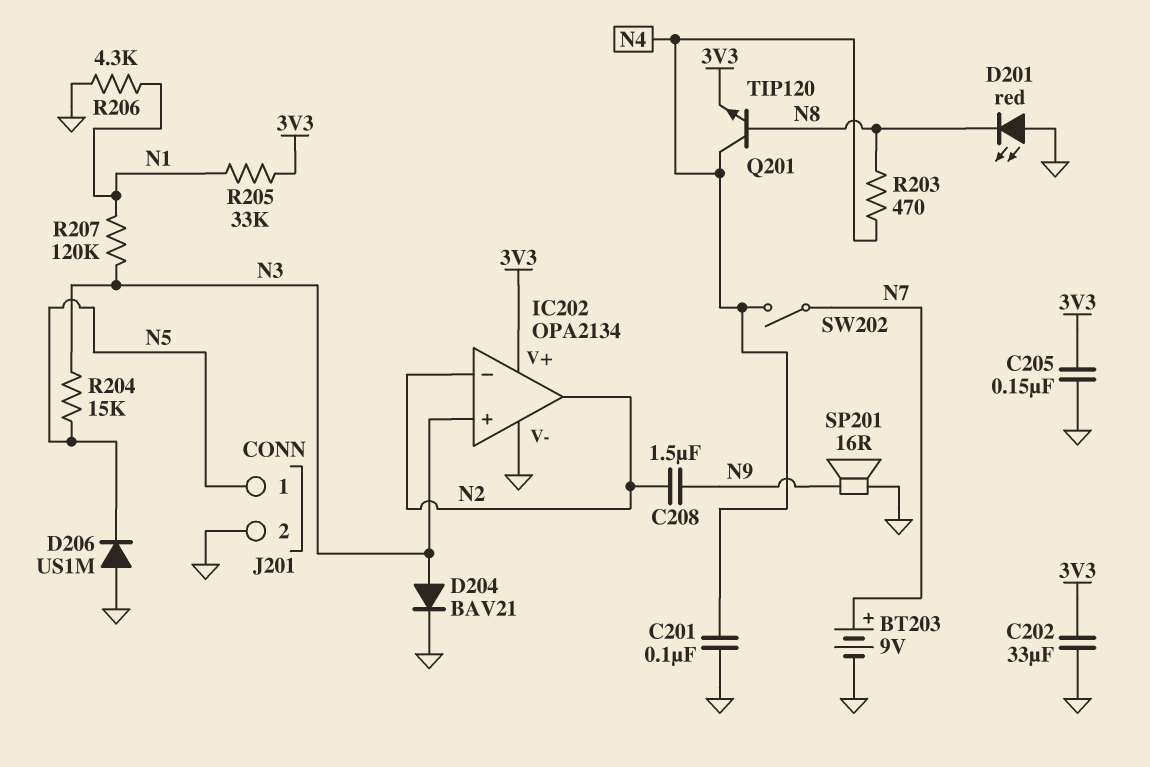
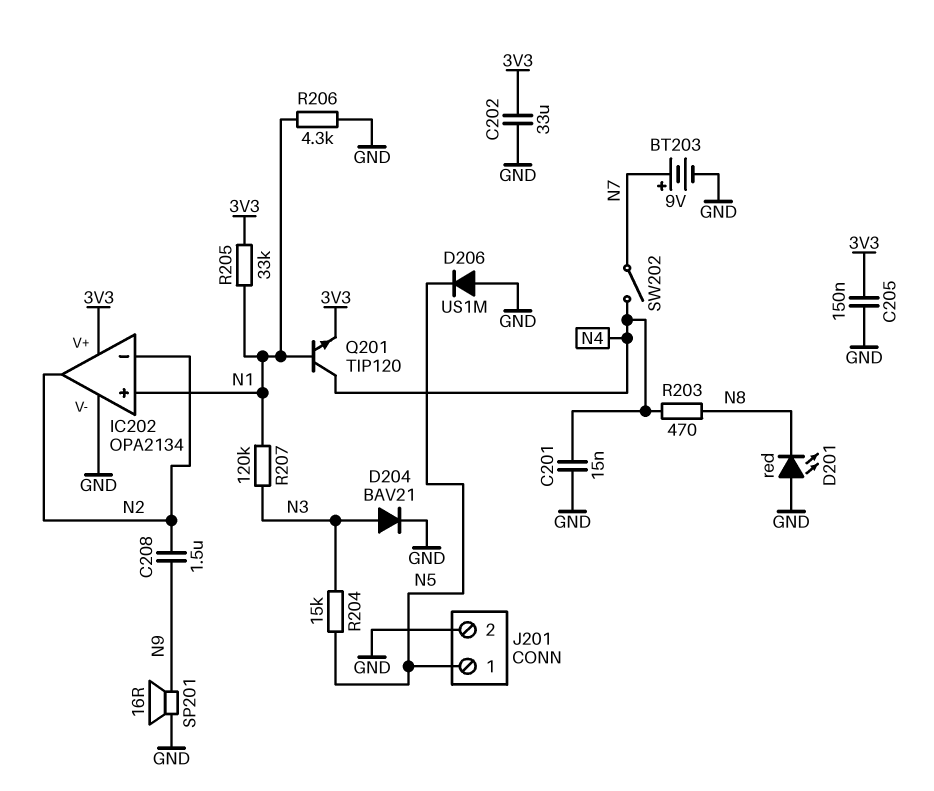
C201: 100nF (GND, N4) -> 15nF (GND, N4)
IC202 pin in+: N3 -> N1
Q201: NPN TIP120 (B N8, C N4, E 3V3) -> NPN TIP120 (B N1, C N4, E 3V3)

